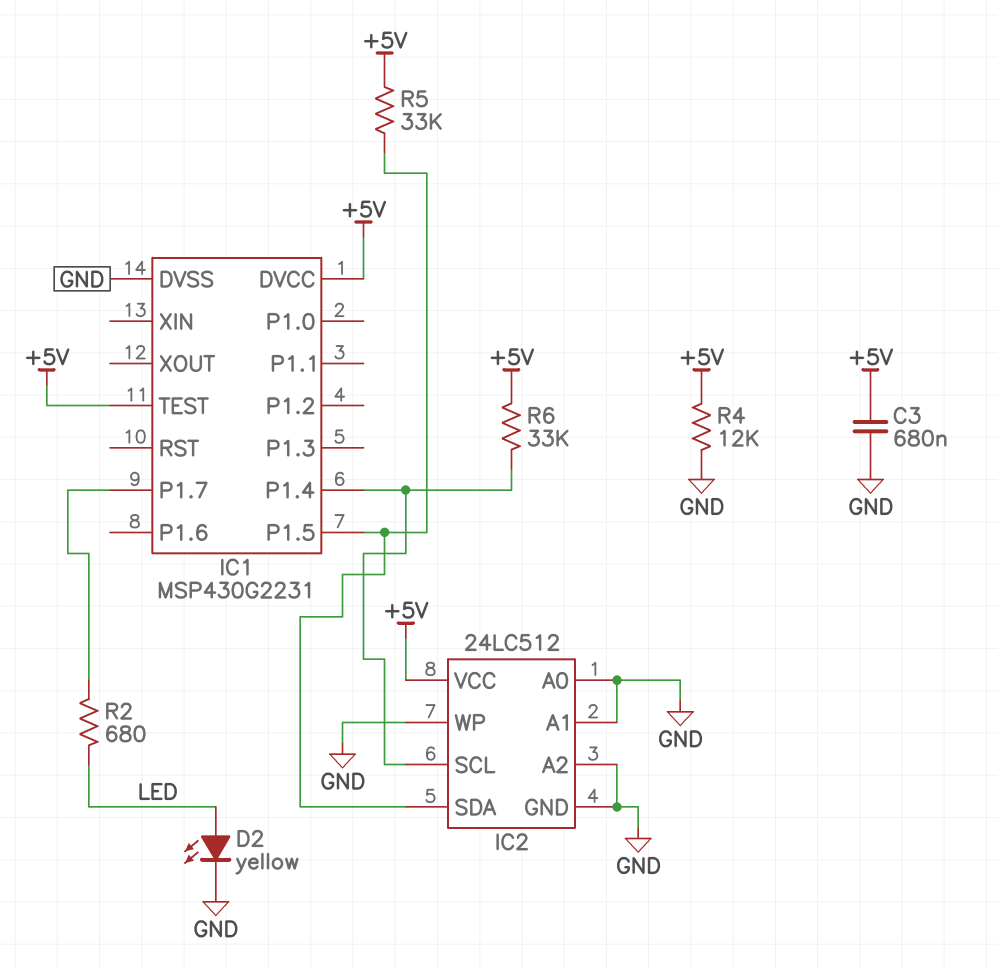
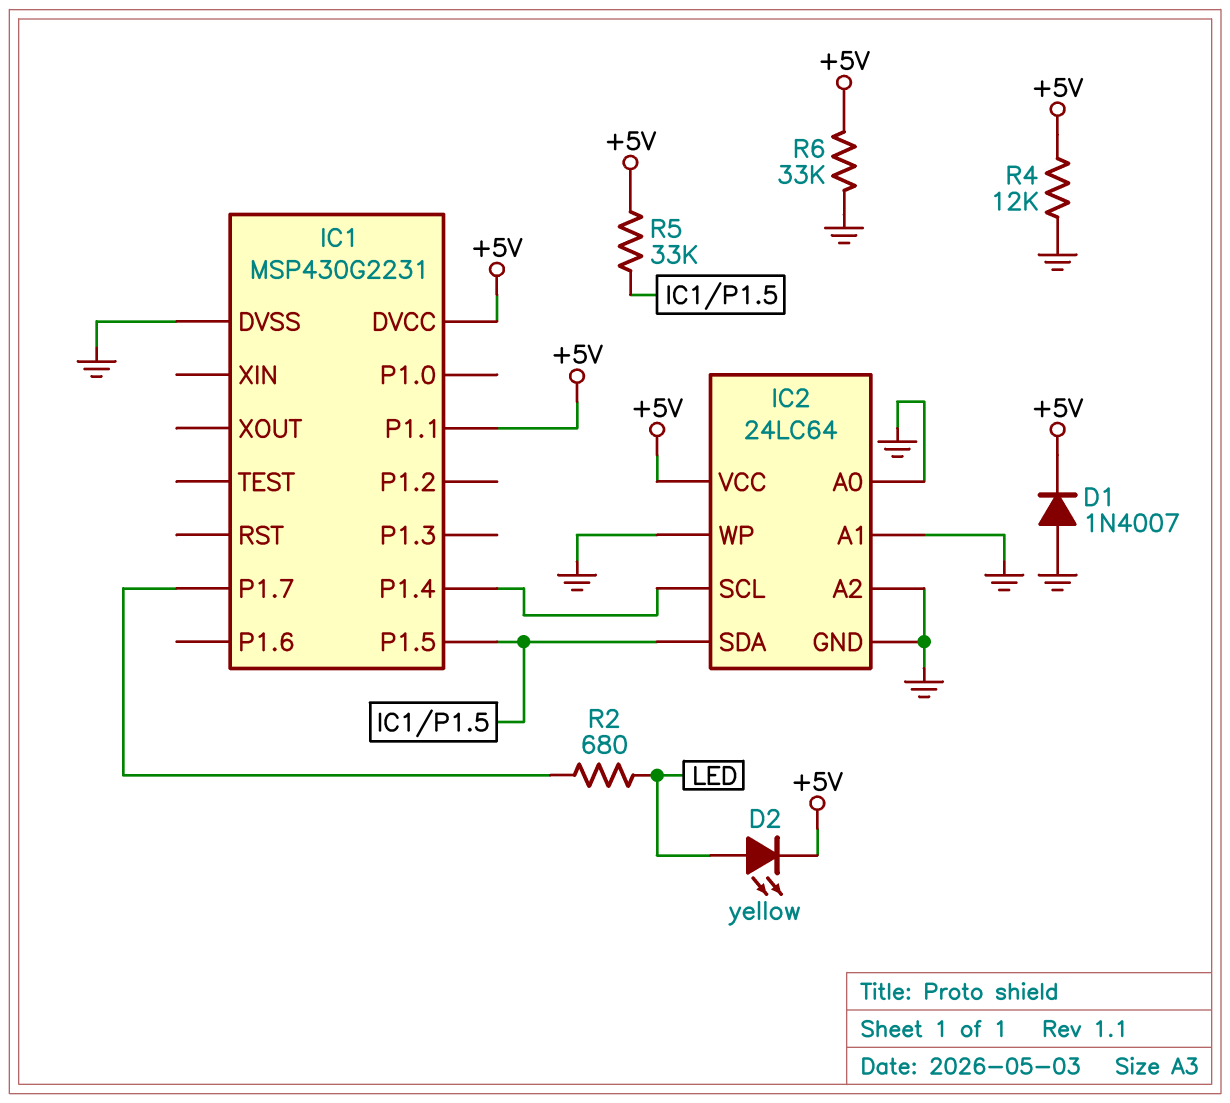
C3: 680nF (+5V, GND) -> none
D1: none -> diode 1N4007 (A GND, K +5V)
D2: LED yellow (A LED, K GND) -> LED yellow (A LED, K +5V)
IC1 pin P1.1: none -> +5V
IC1 pin TEST: +5V -> none
IC2: 24LC512 -> 24LC64
R6: 33k (+5V, IC1/P1.4) -> 33k (+5V, GND)

